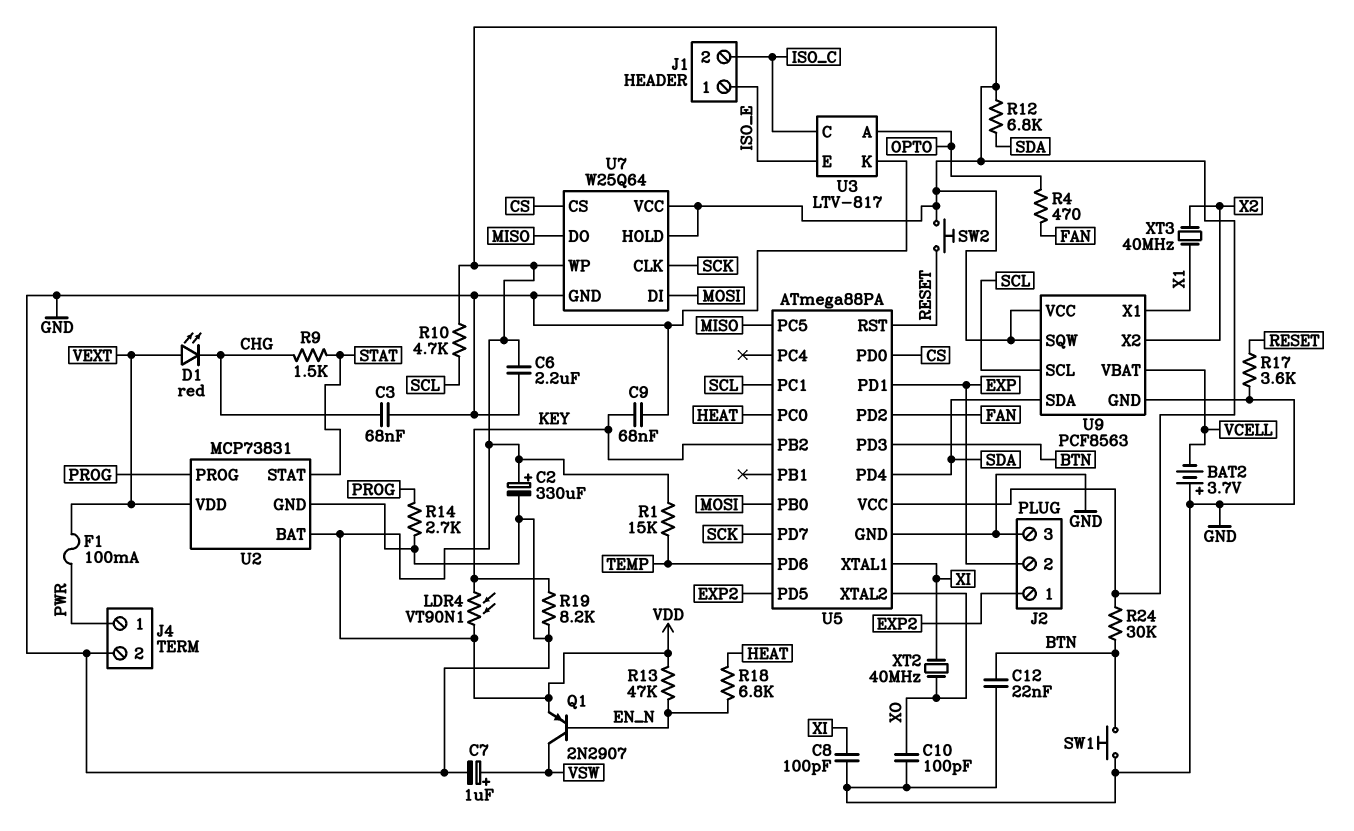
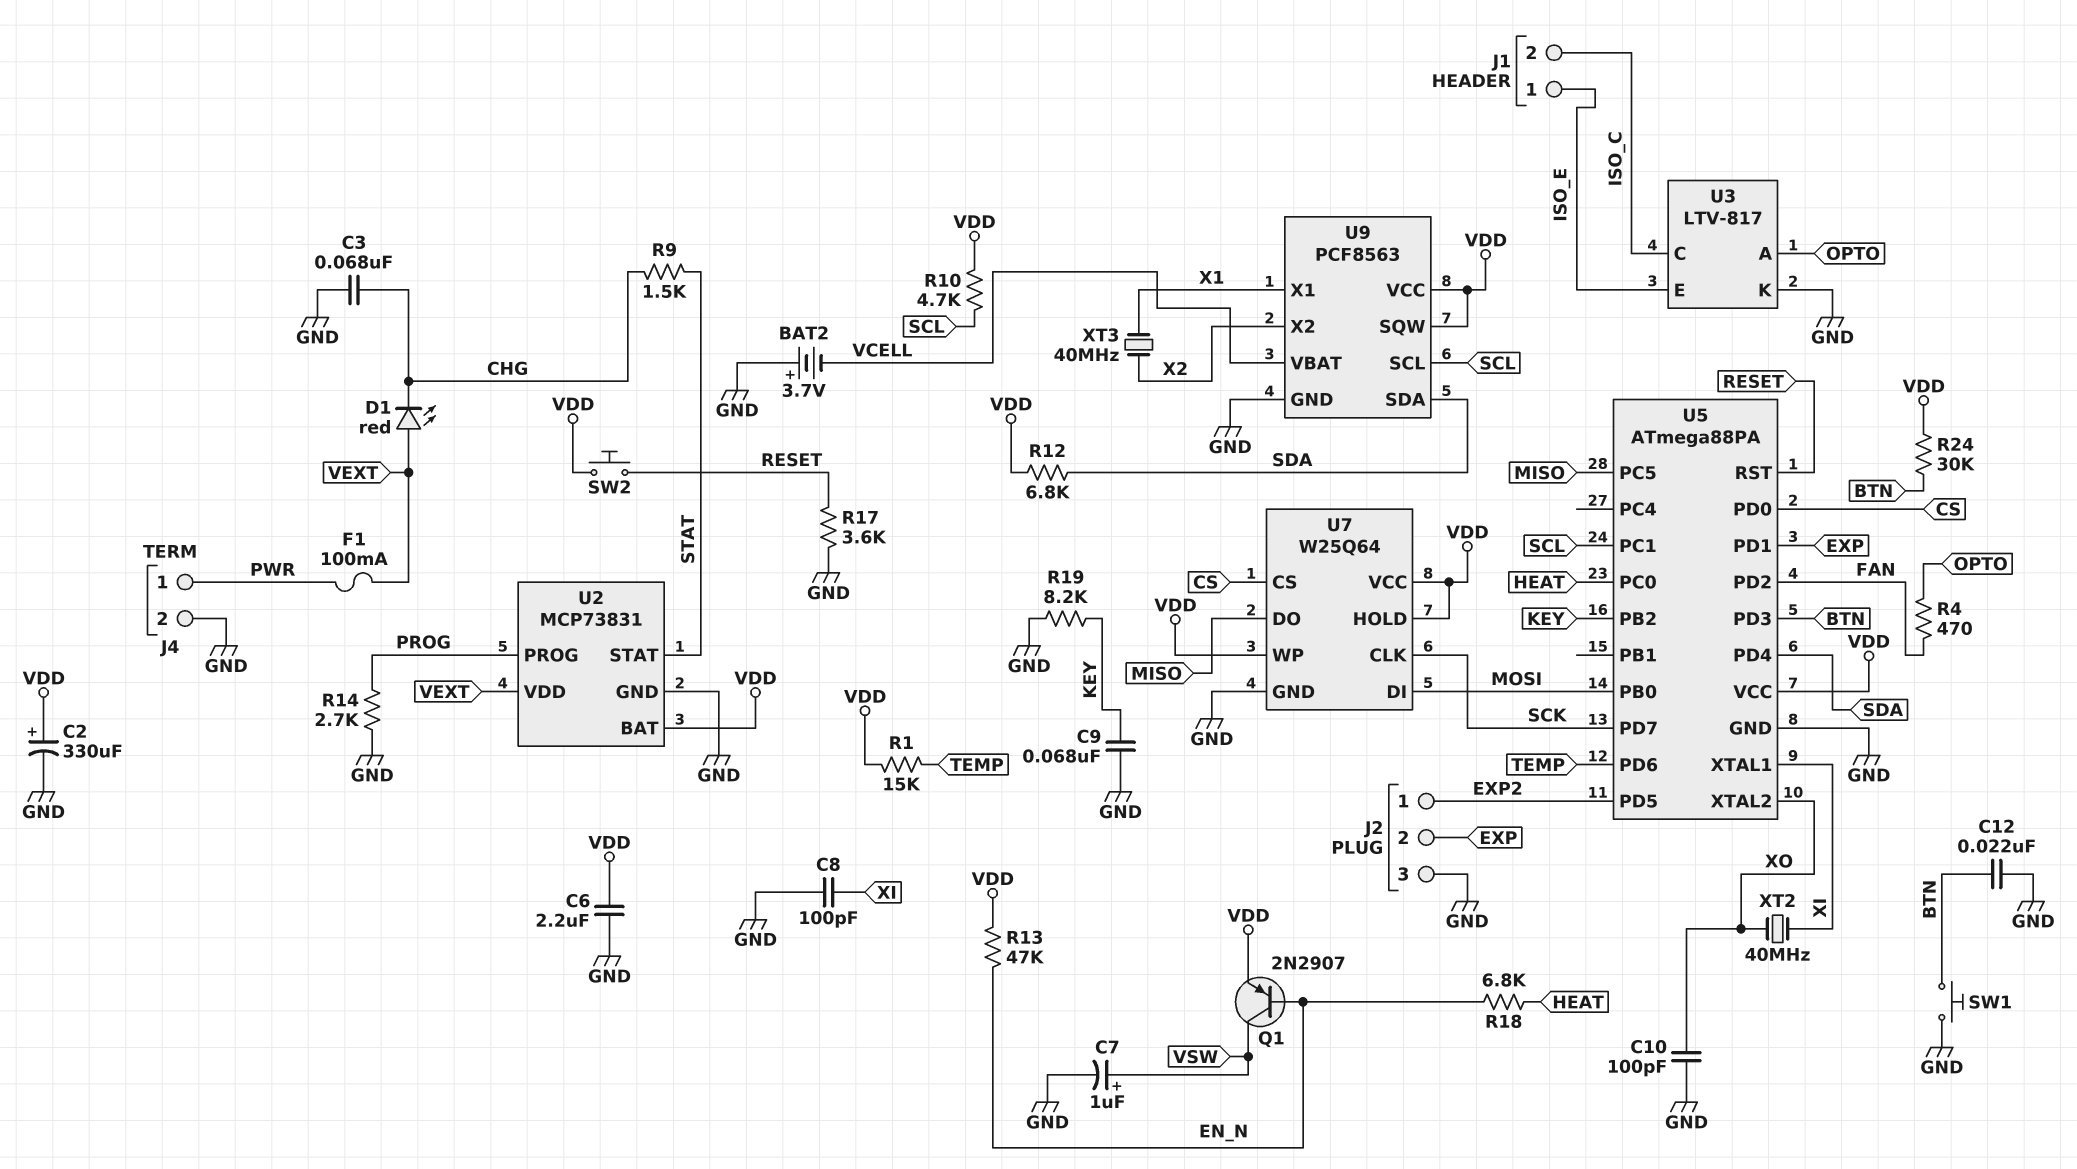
LDR4: VT90N1 (KEY, VDD) -> none

